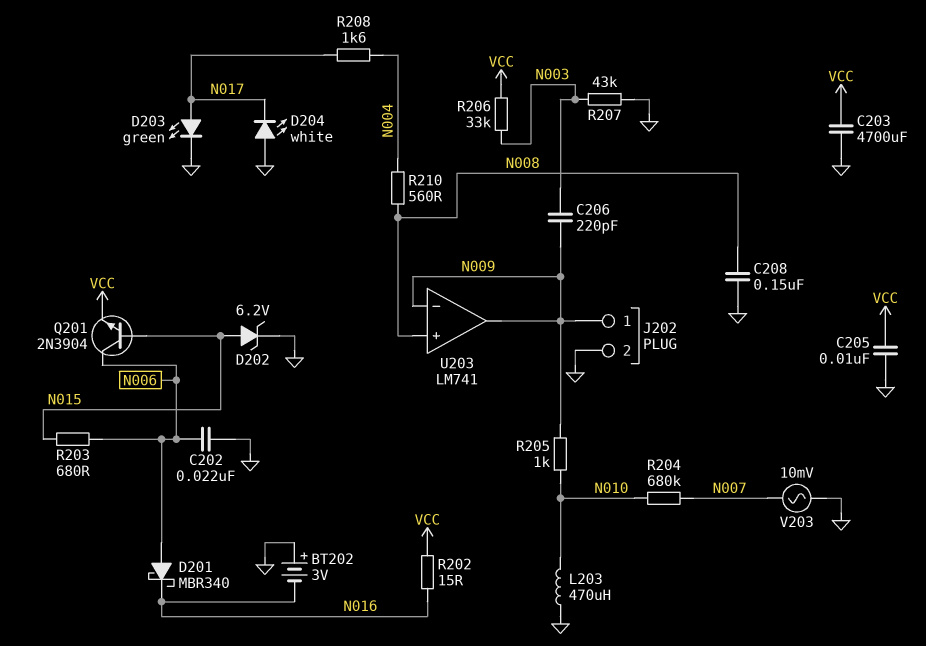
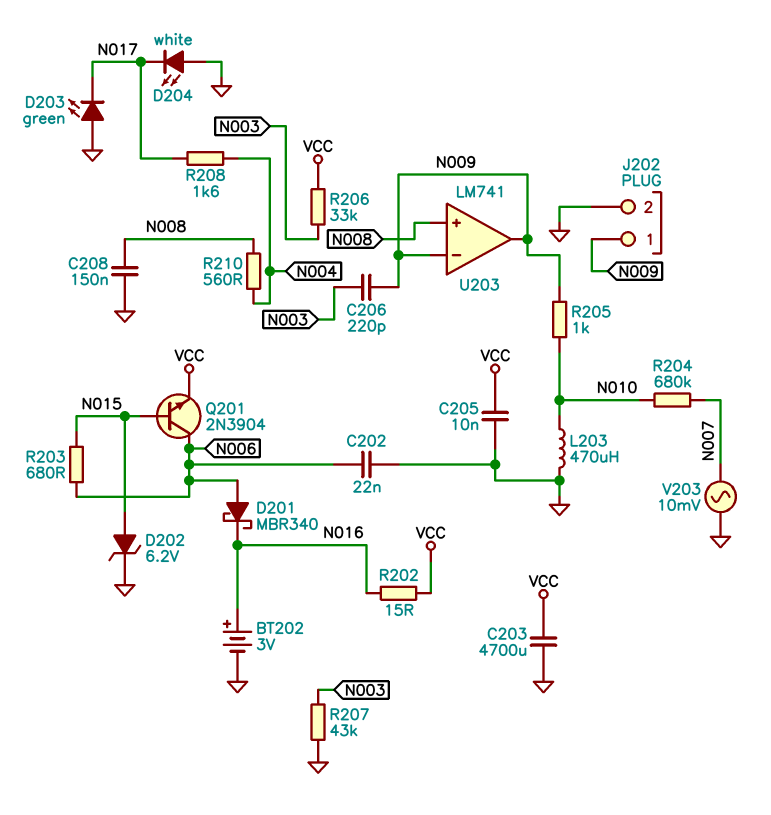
BT202: 3V (plus GND, minus N016) -> 3V (plus N016, minus GND)
D203: LED green (A N017, K GND) -> LED green (A GND, K N017)

